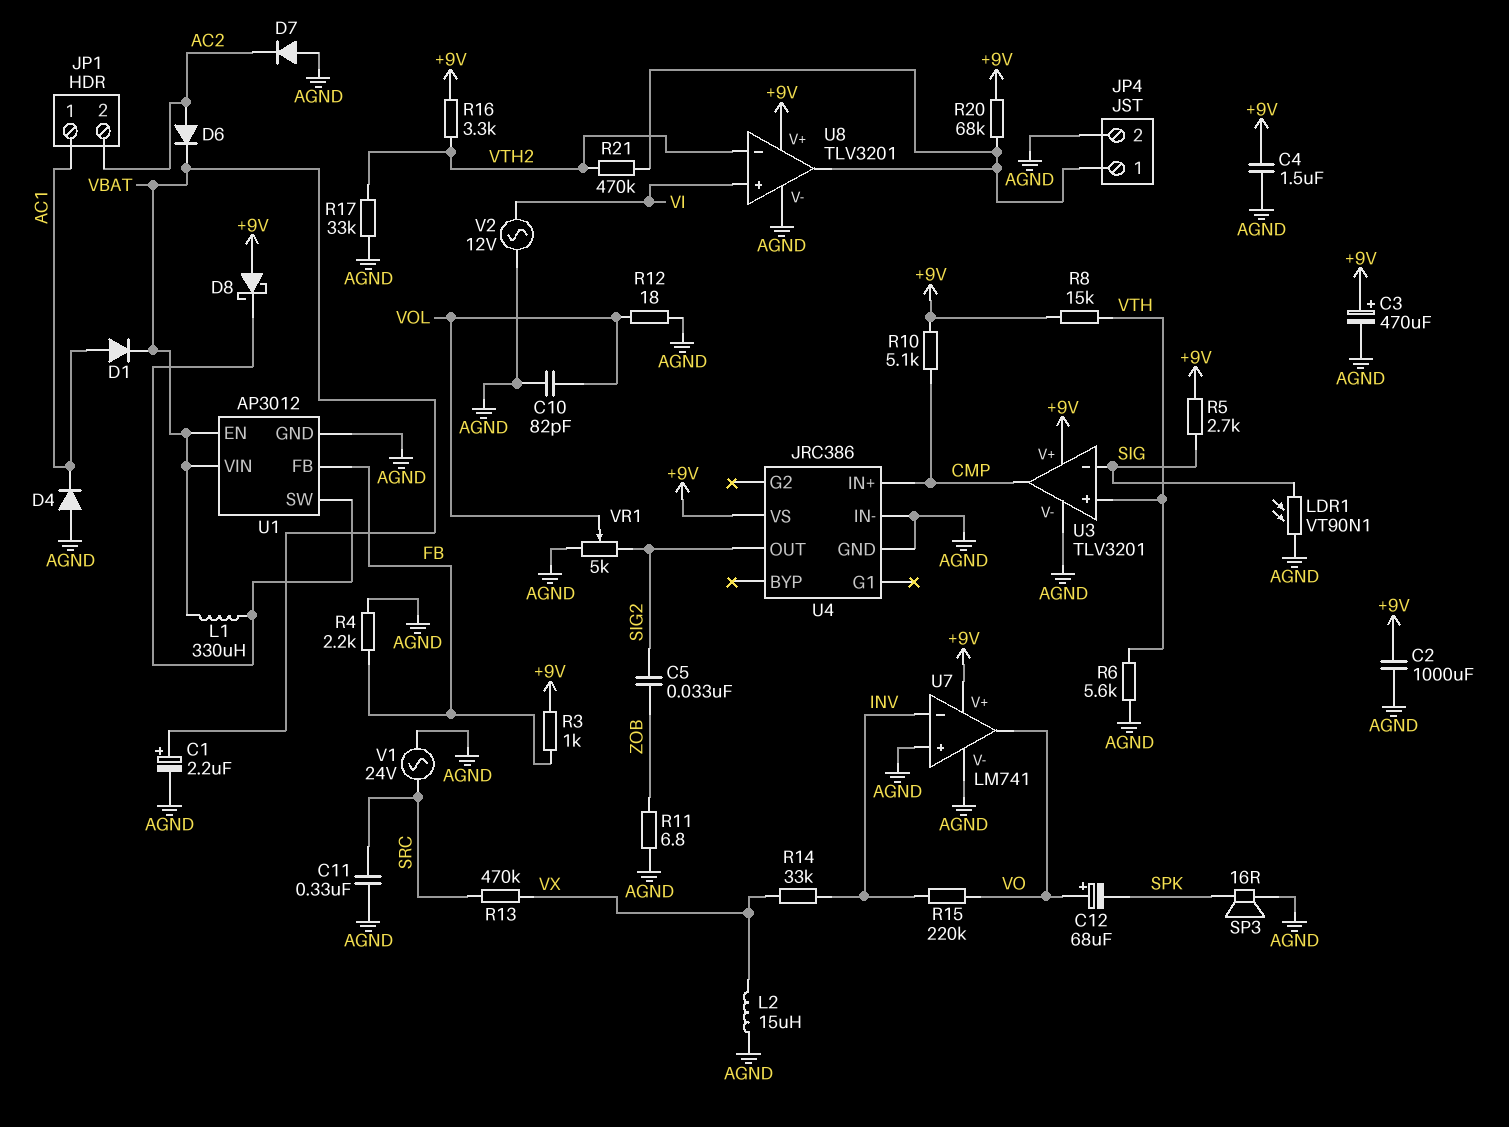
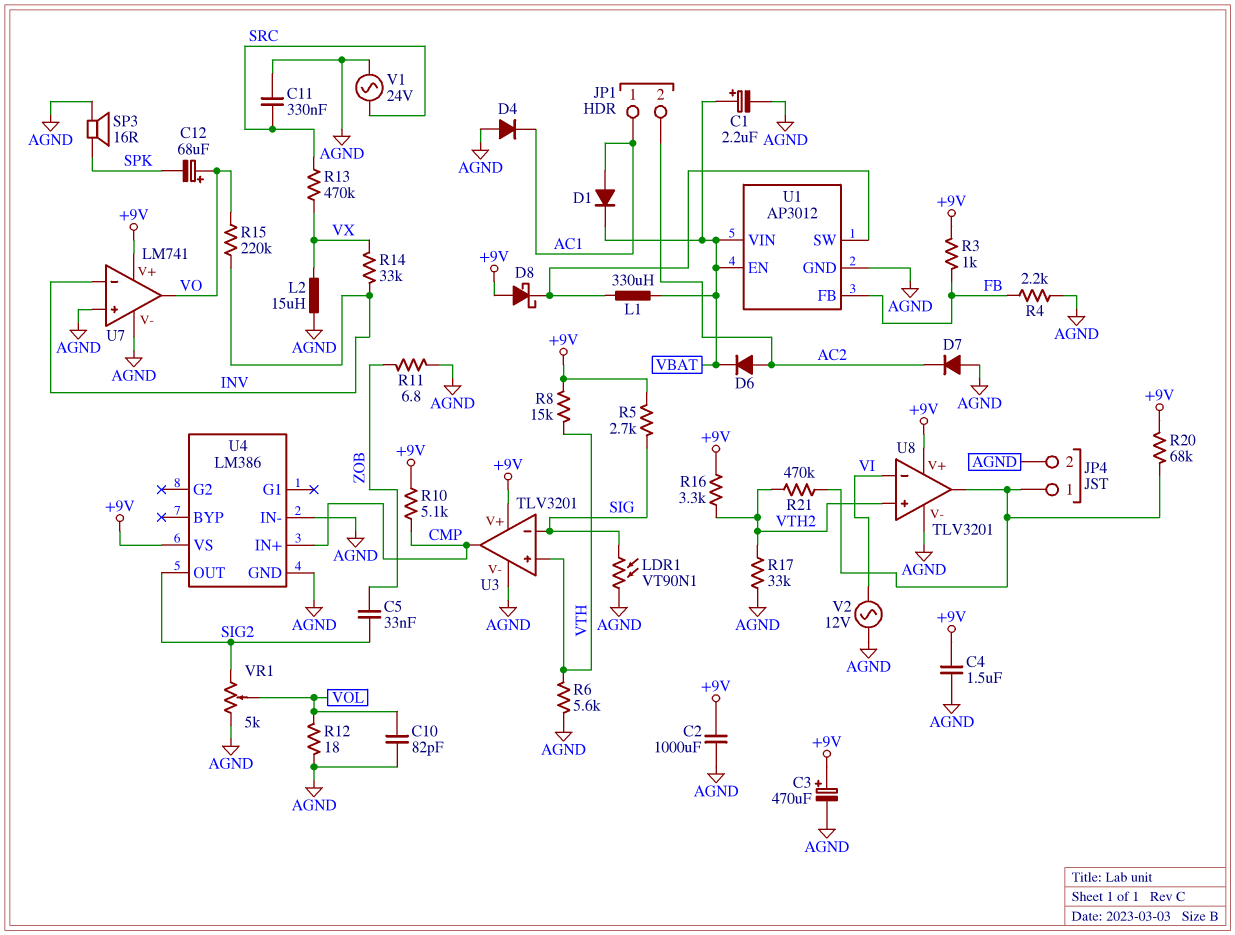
U4: JRC386 -> LM386
U8 pin in+: VI -> VTH2
U8 pin in-: VTH2 -> VI

